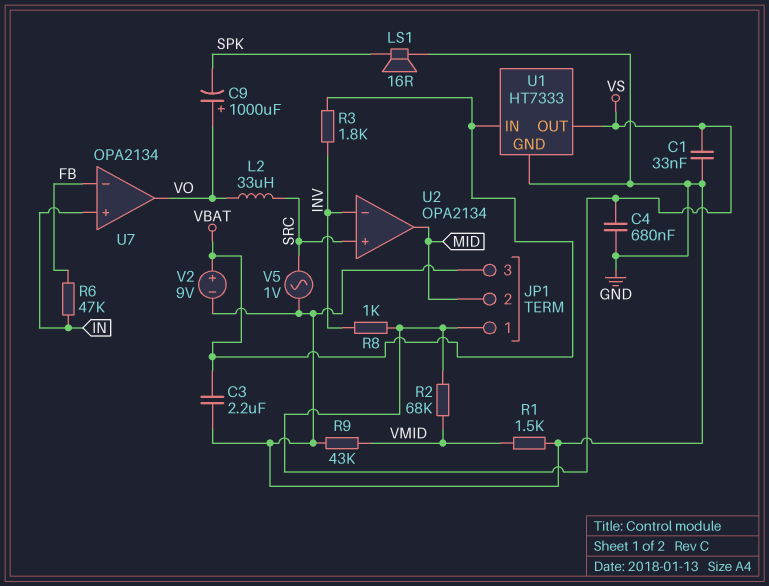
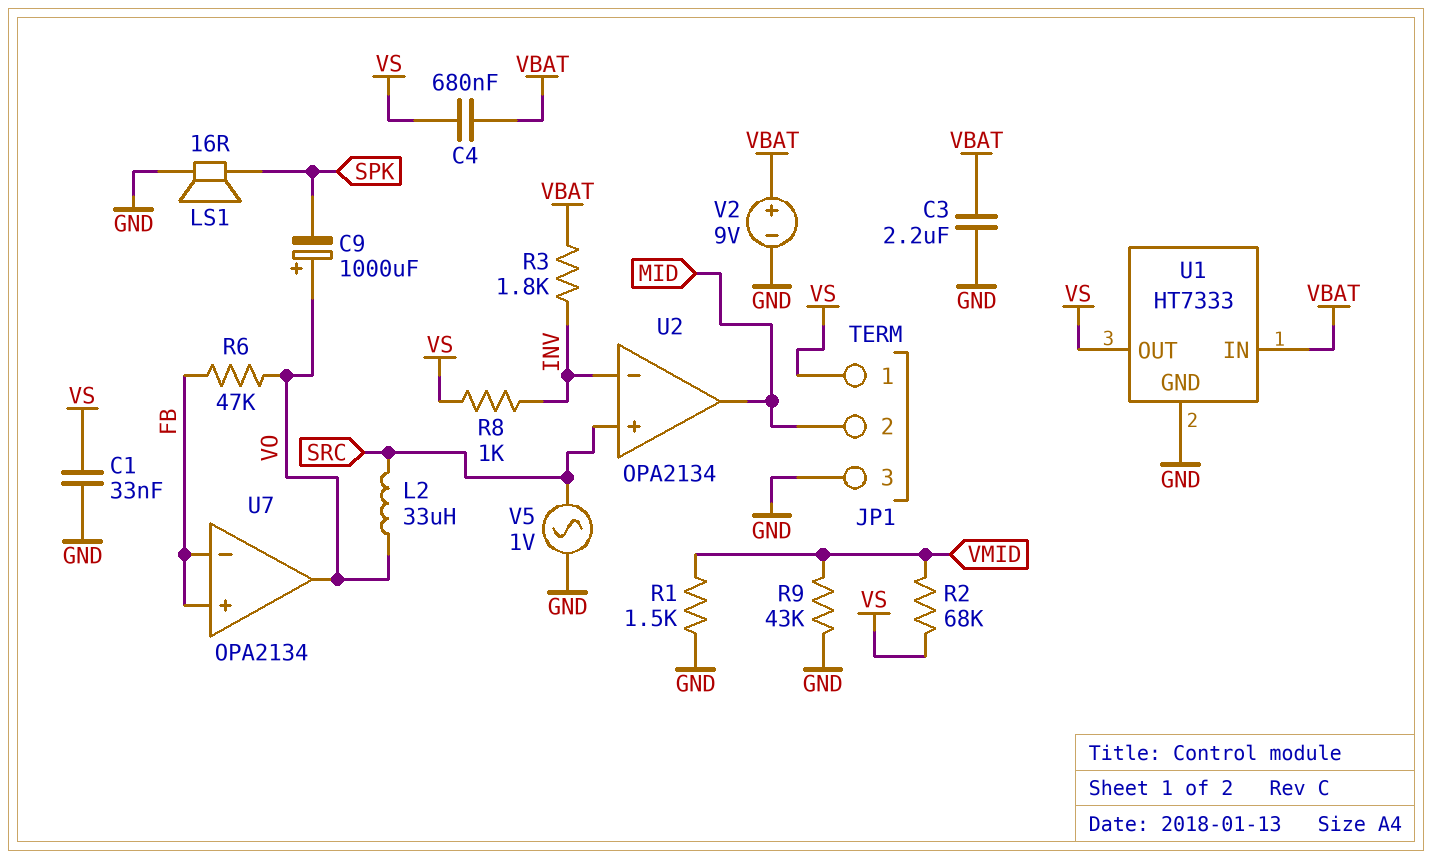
C4: 680nF (GND, VS) -> 680nF (VBAT, VS)
R6: 47k (FB, IN) -> 47k (FB, VO)
U7 pin in+: IN -> FB

